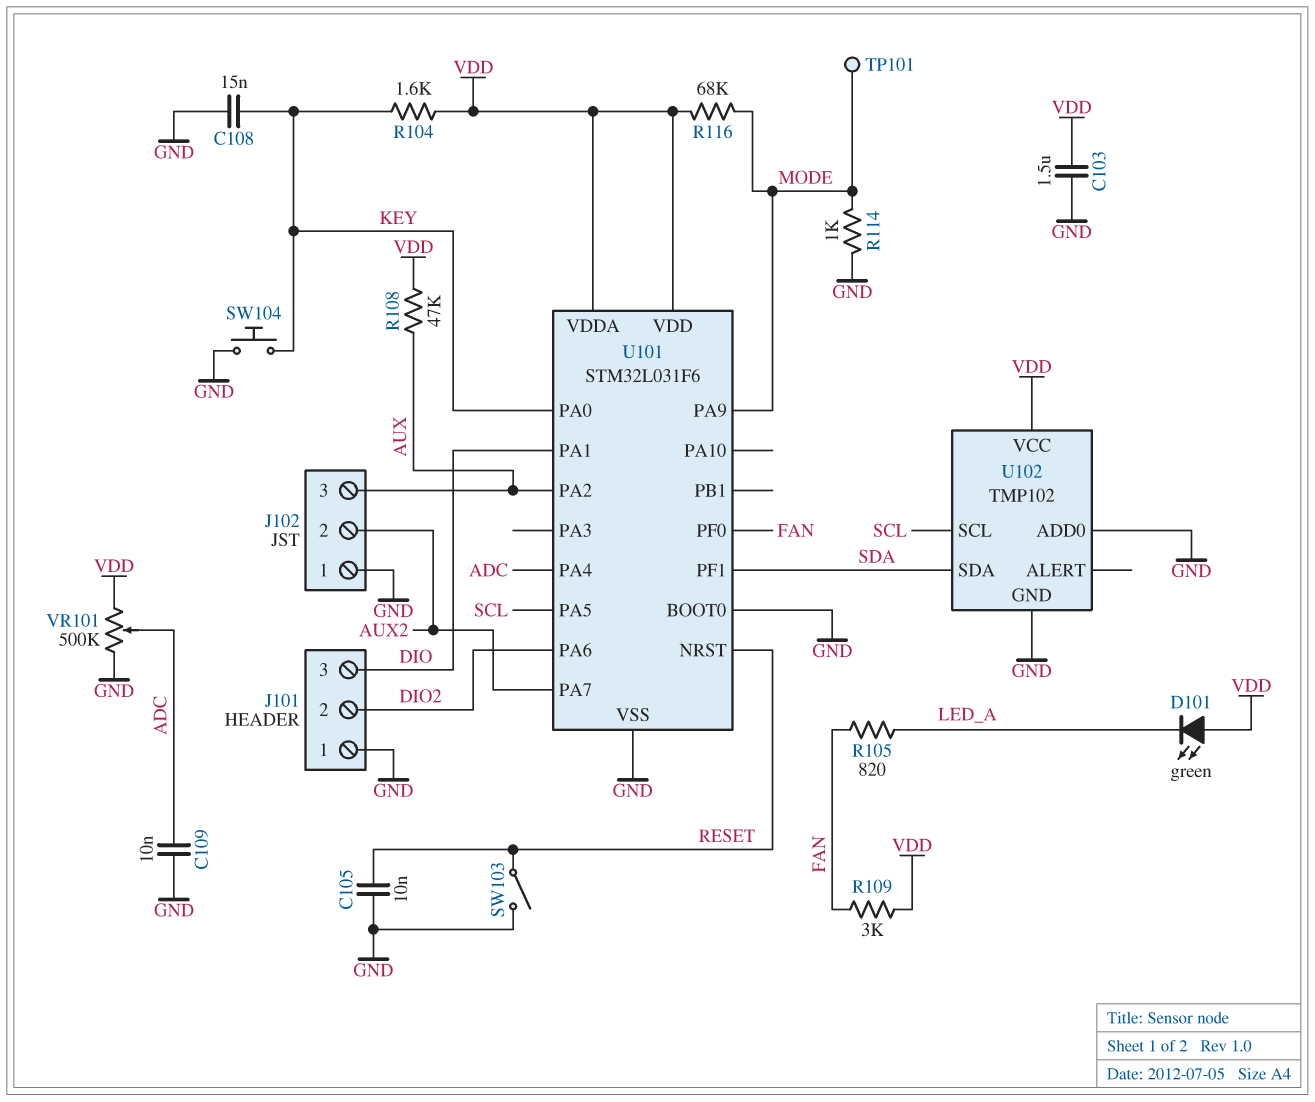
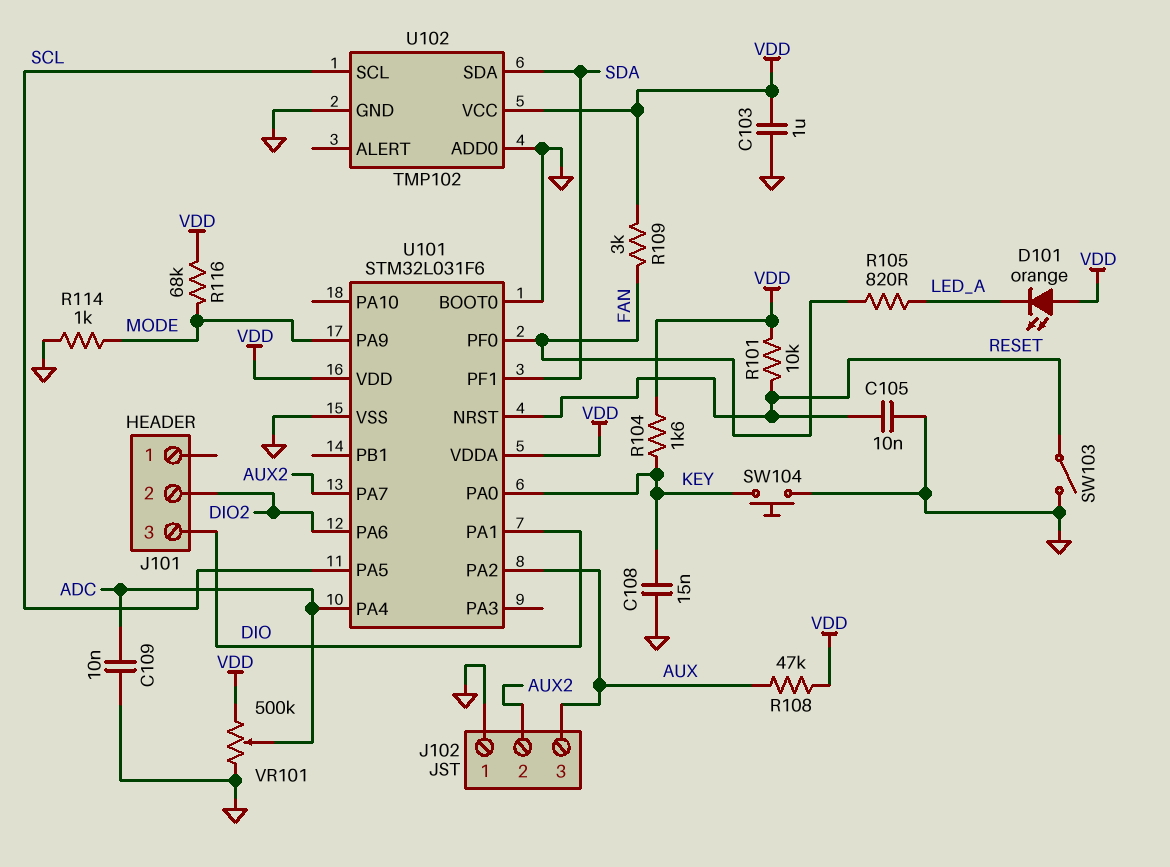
C103: 1.5uF (GND, VDD) -> 1uF (GND, VDD)
D101: LED green (A VDD, K LED_A) -> LED orange (A VDD, K LED_A)
J101 pin 1: GND -> none
R101: none -> 10k (RESET, VDD)
TP101: test point (MODE) -> none

